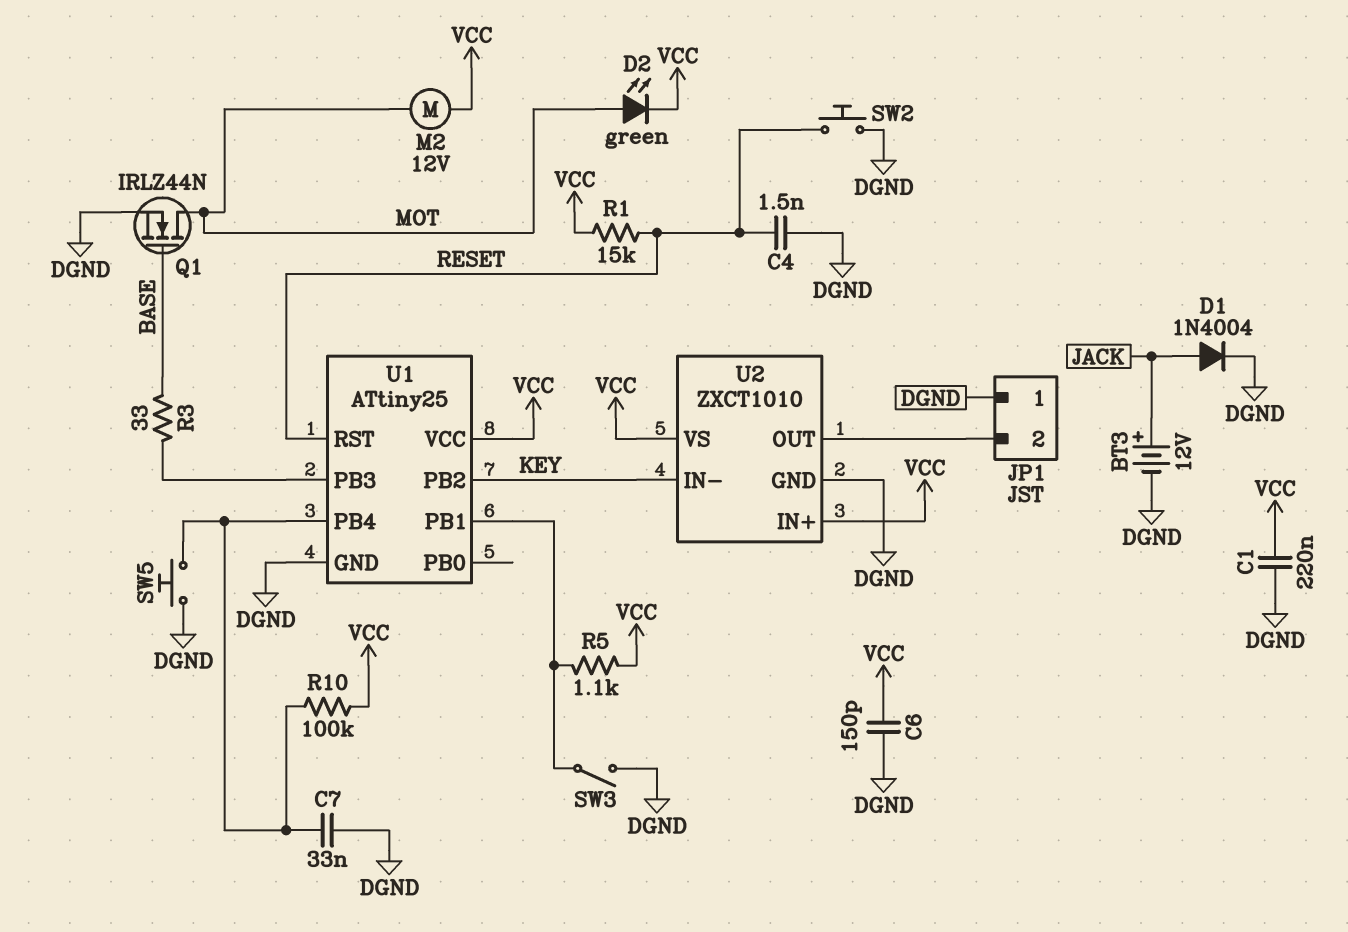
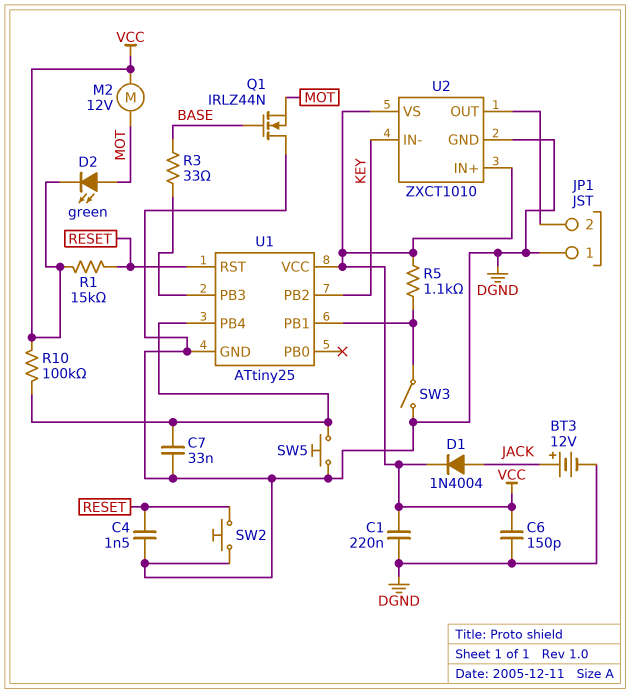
D1: diode 1N4004 (A JACK, K DGND) -> diode 1N4004 (A JACK, K VCC)
Q1: NMOS IRLZ44N (G BASE, D MOT, S DGND) -> NMOS IRLZ44N (G BASE, D DGND, S MOT)

